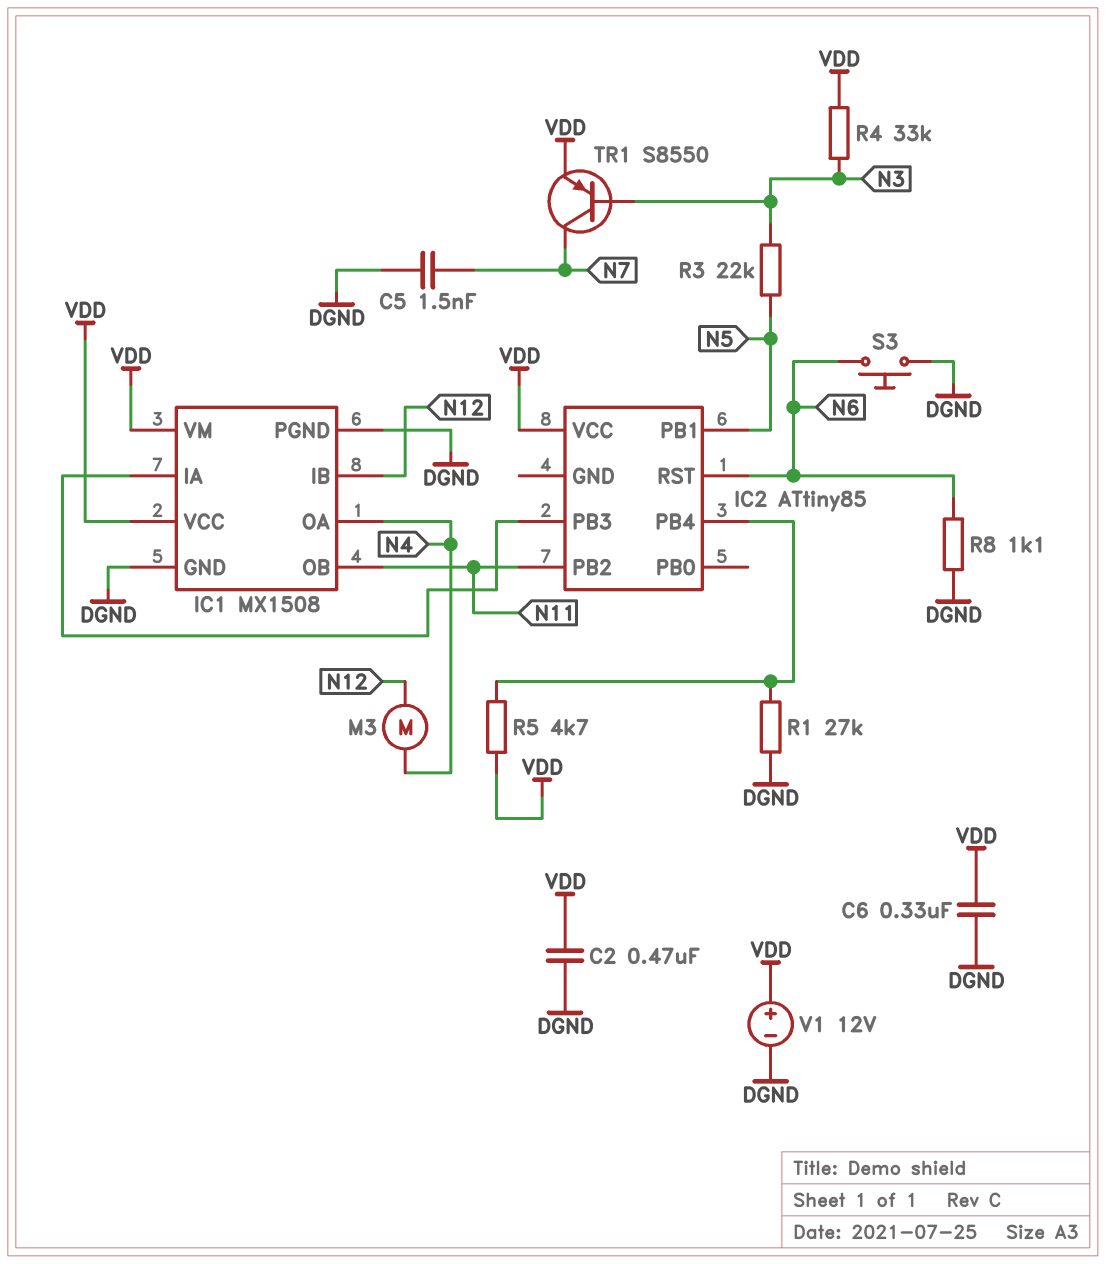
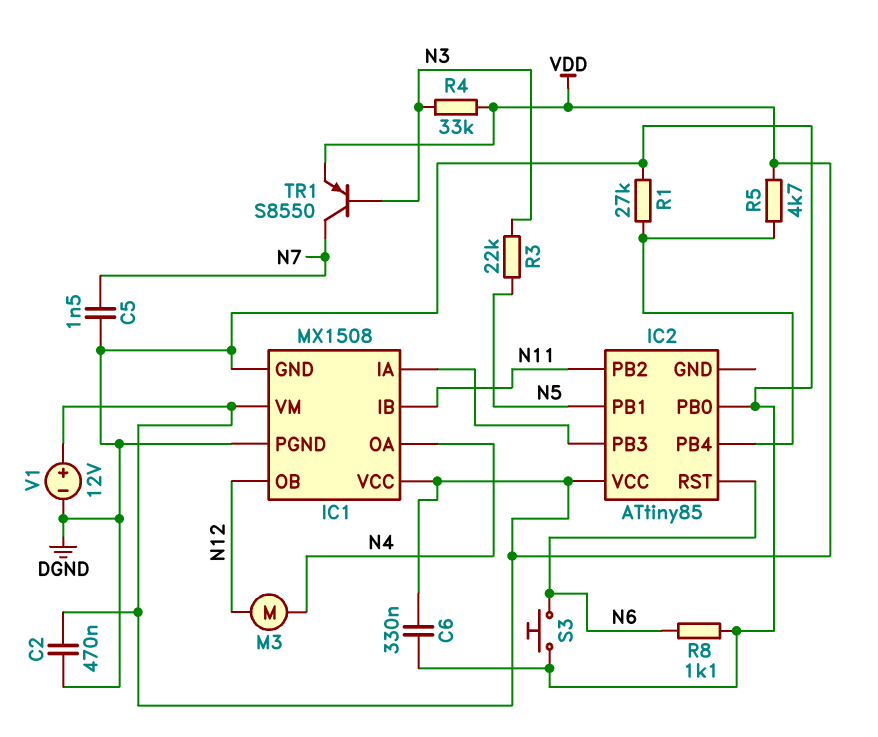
IC1 pin IB: N12 -> N11
IC1 pin OB: N11 -> N12
IC2 pin PB0: none -> DGND

